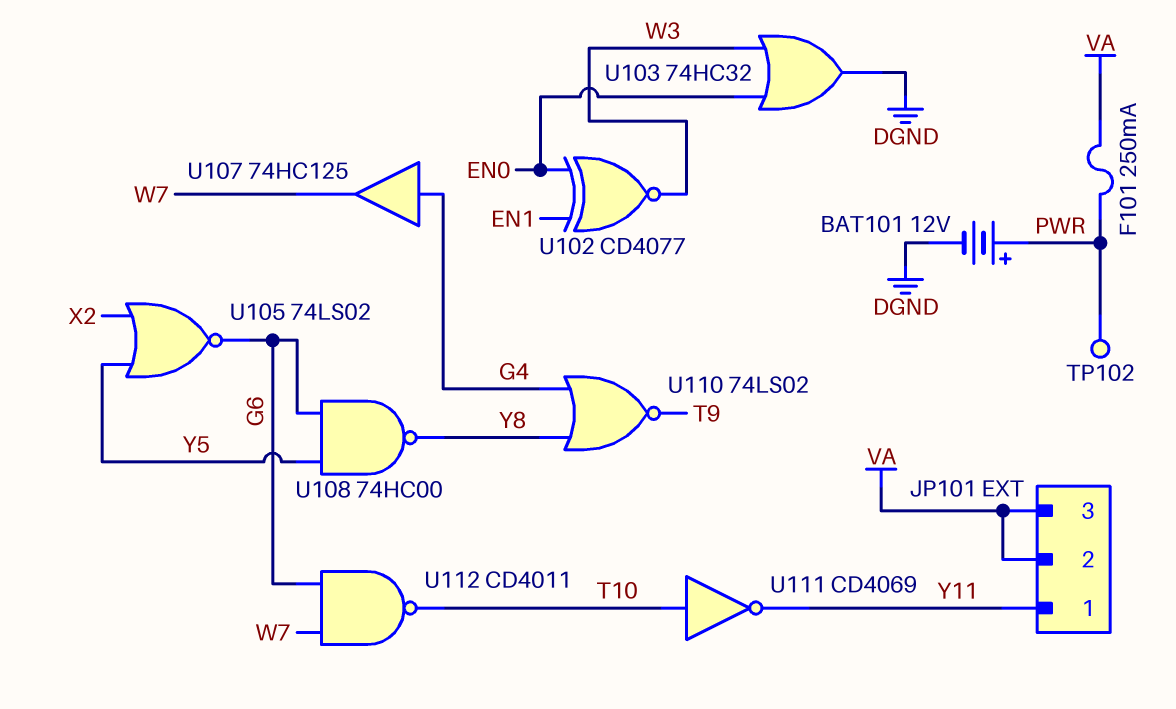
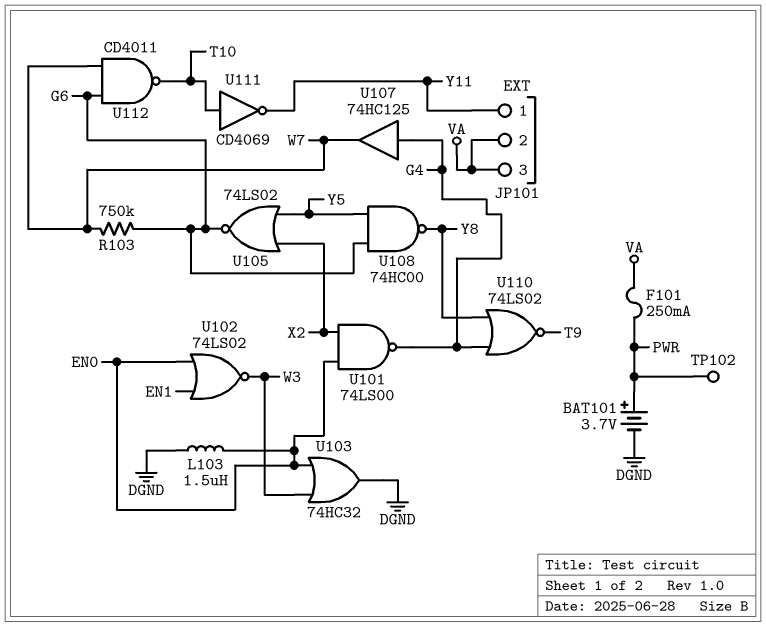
BAT101: 12V (plus PWR, minus DGND) -> 3.7V (plus PWR, minus DGND)
L103: none -> 1.5uH (DGND, EN0)
R103: none -> 750k (G6, W7)
U101: none -> NAND 74LS00 (in EN0, in X2, out G4)
U102: XNOR CD4077 (in EN0, in EN1, out W3) -> NOR 74LS02 (in EN0, in EN1, out W3)

